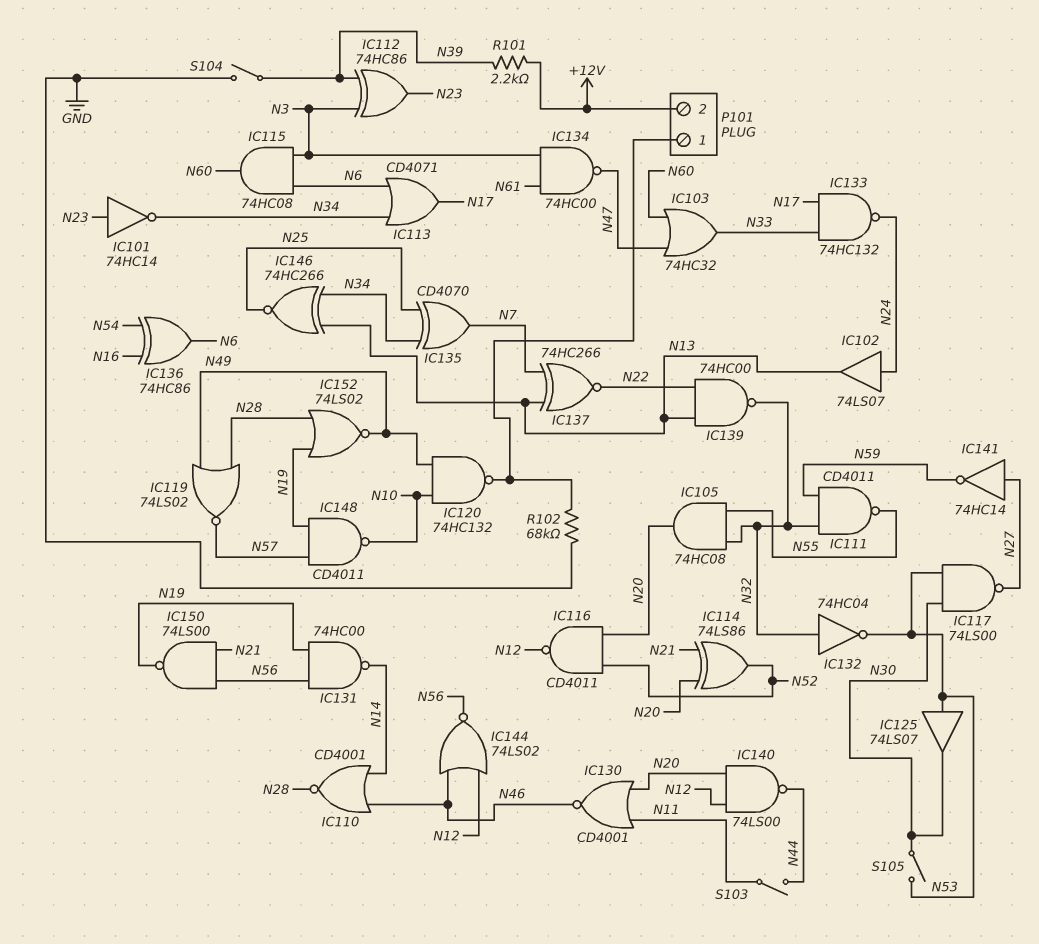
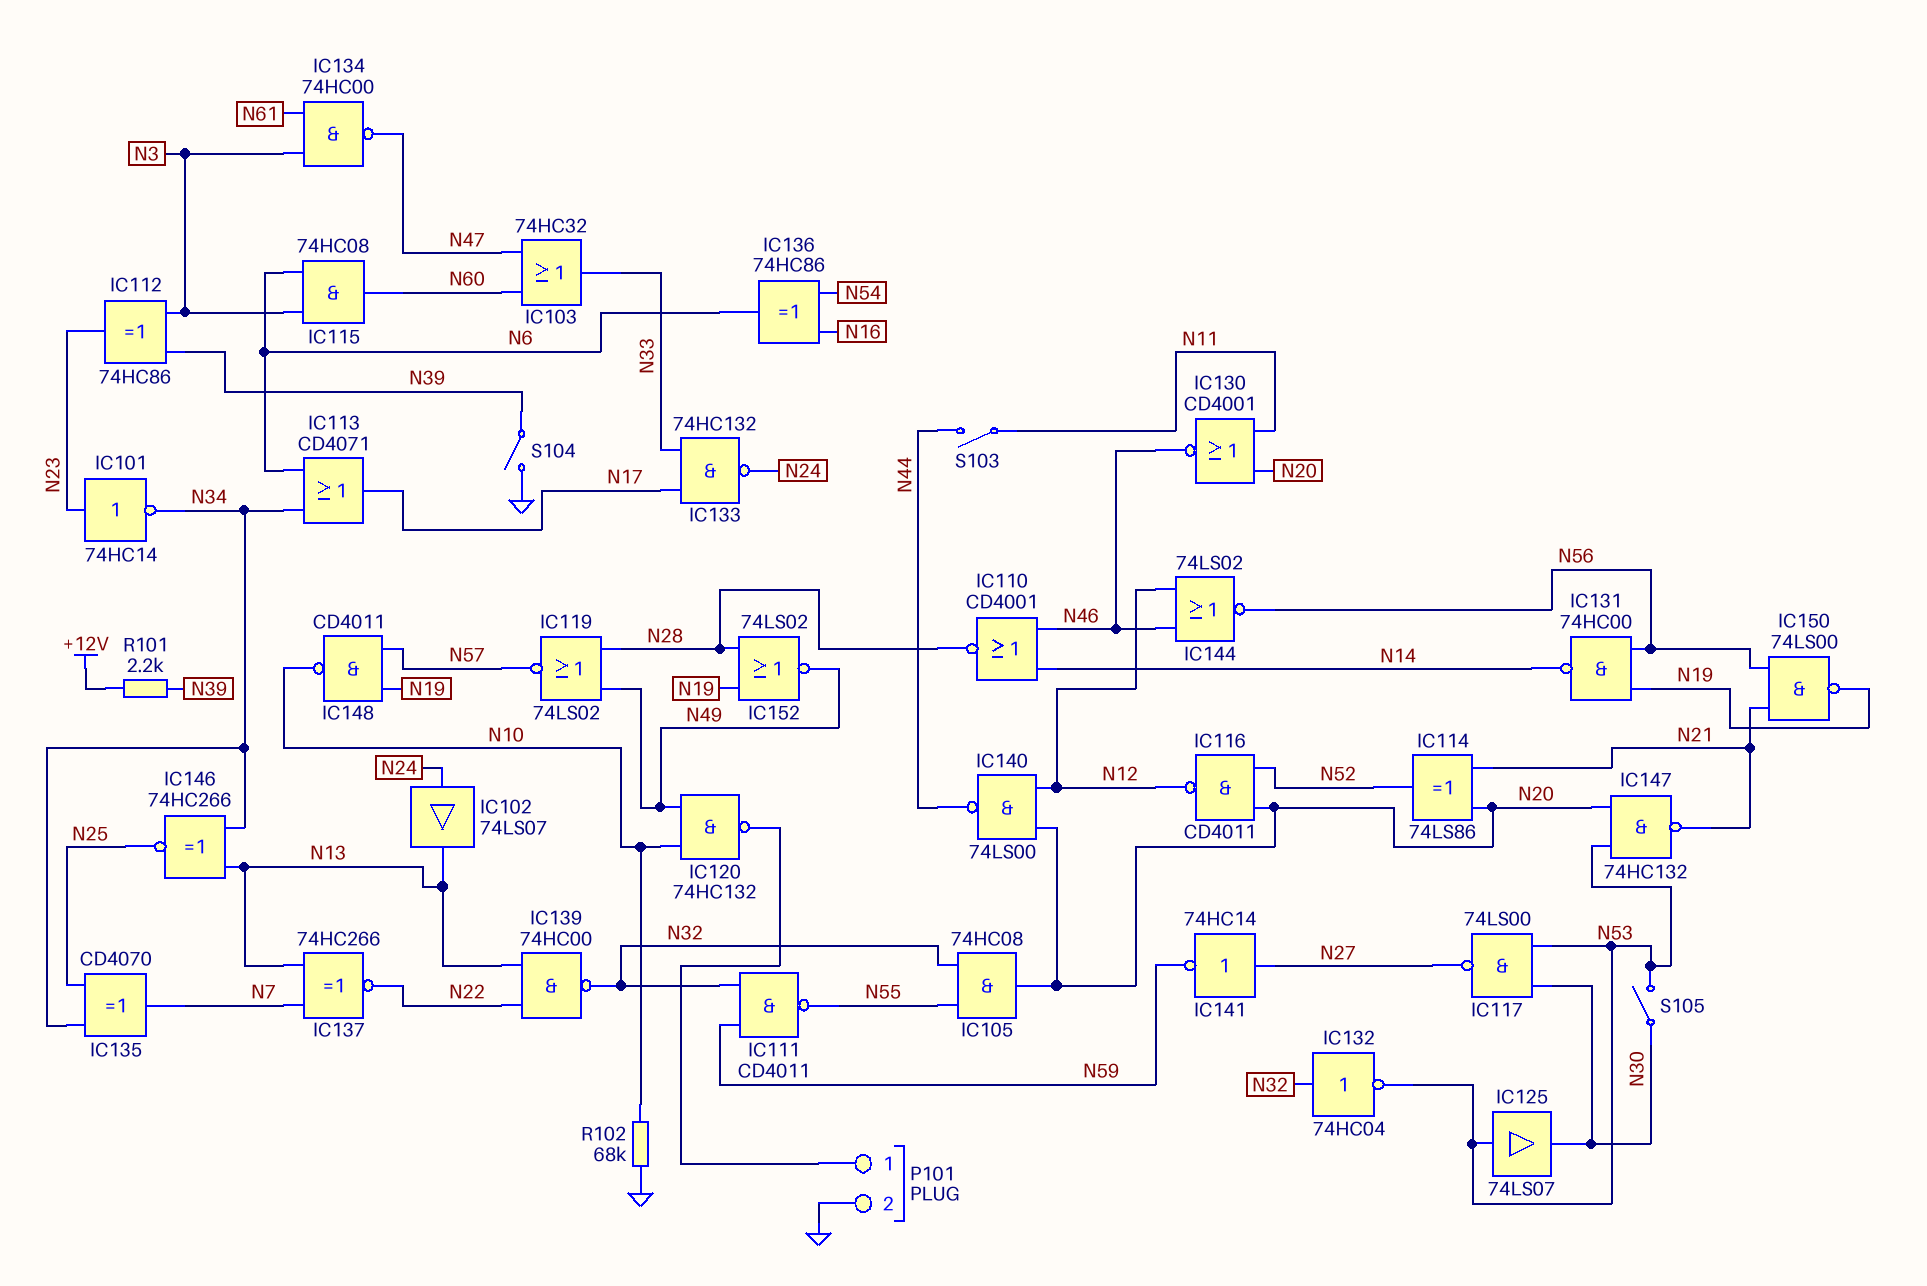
IC147: none -> NAND 74HC132 (in N20, in N53, out N21)
P101 pin 2: +12V -> GND
R102: 68k (GND, P101/1) -> 68k (GND, N10)

